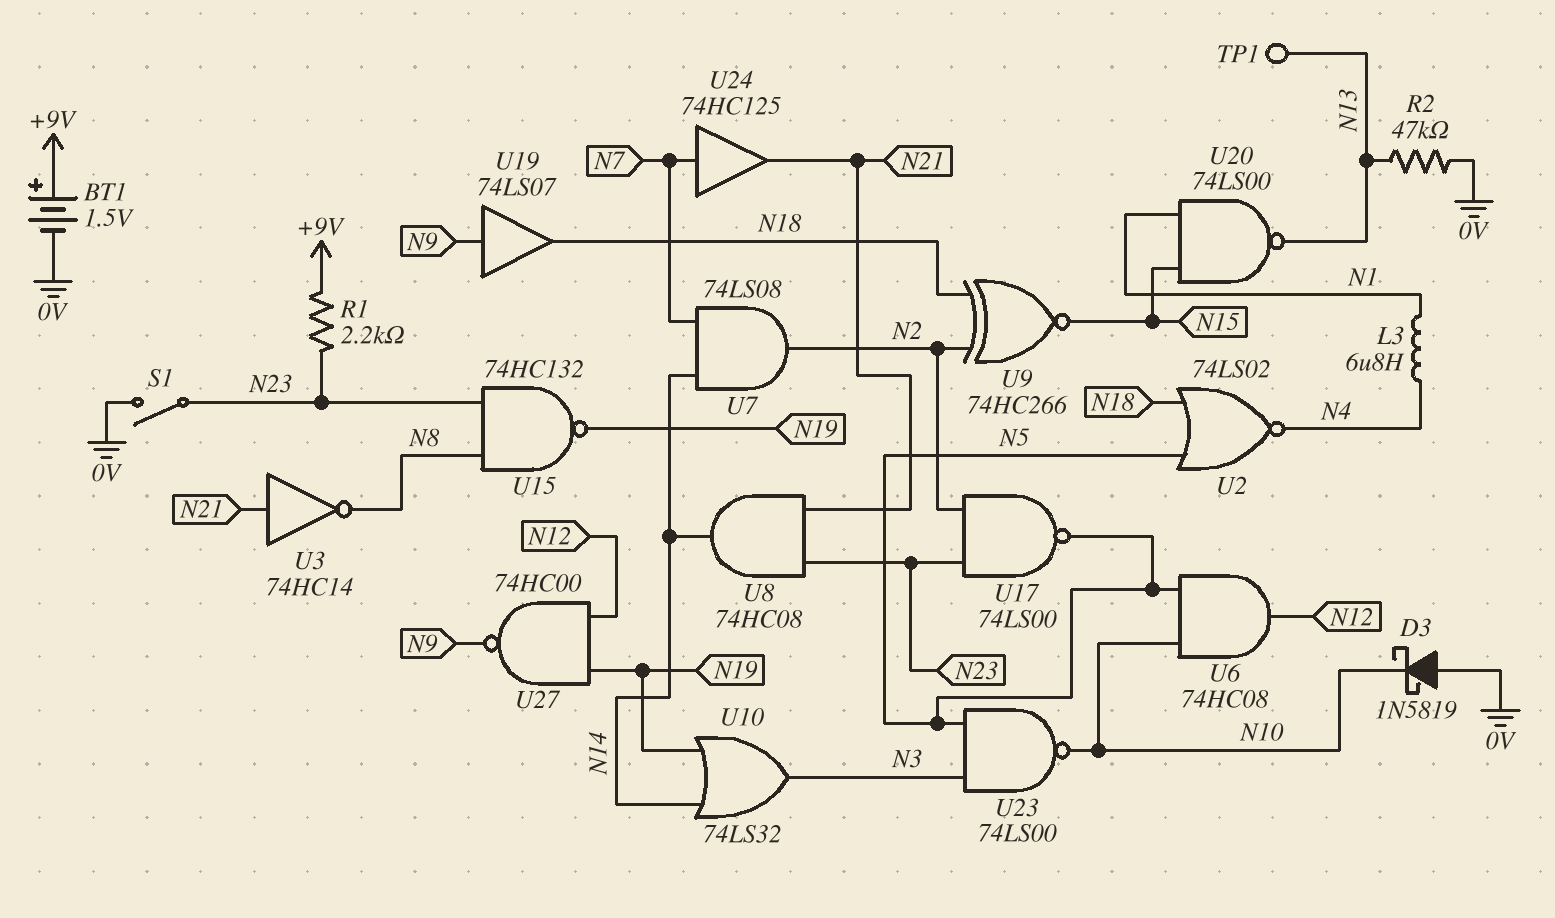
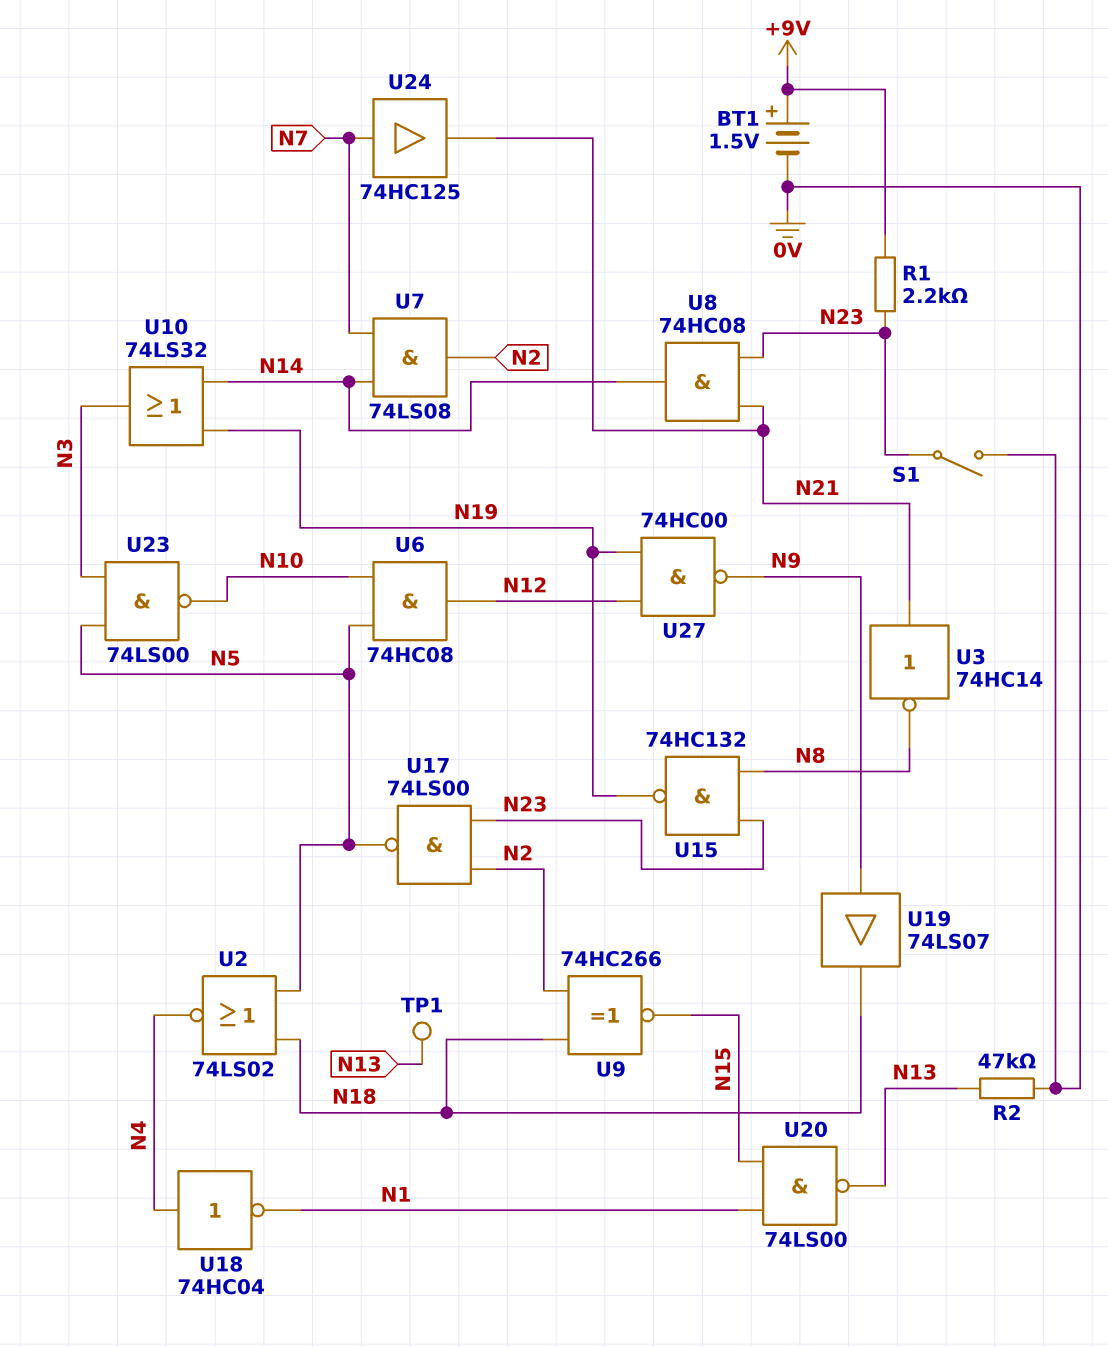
D3: schottky 1N5819 (A 0V, K N10) -> none
L3: 6.8uH (N1, N4) -> none
U18: none -> NOT 74HC04 (in N4, out N1)

